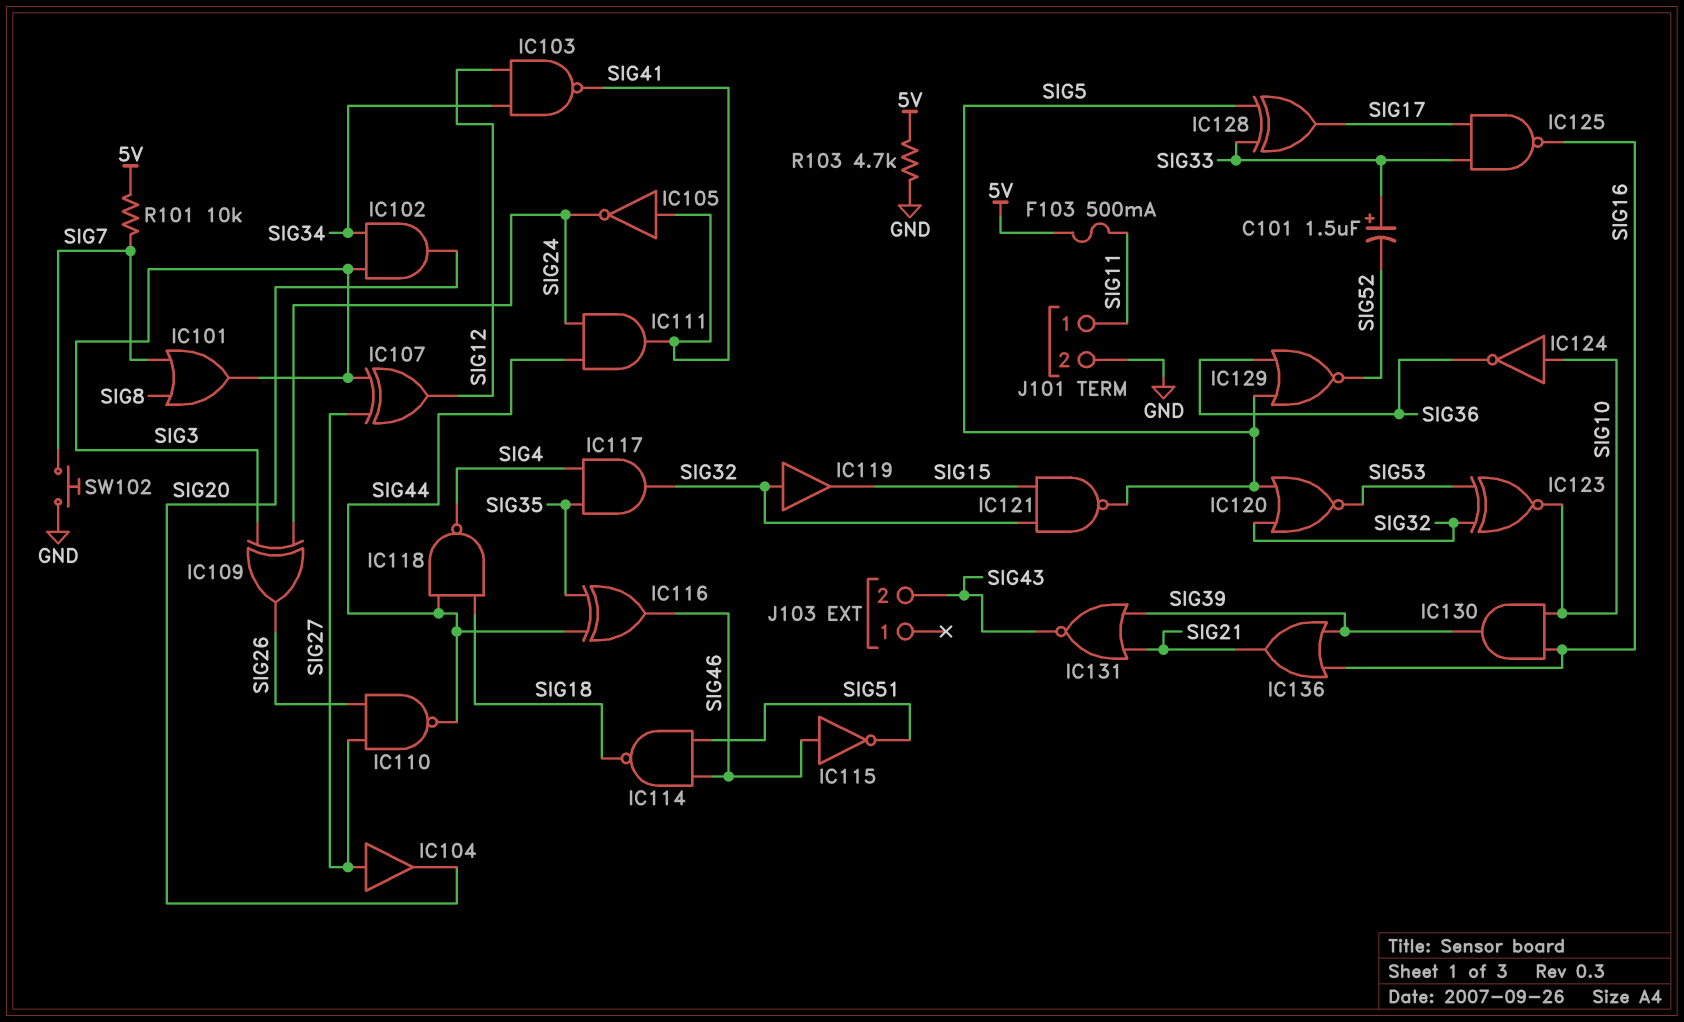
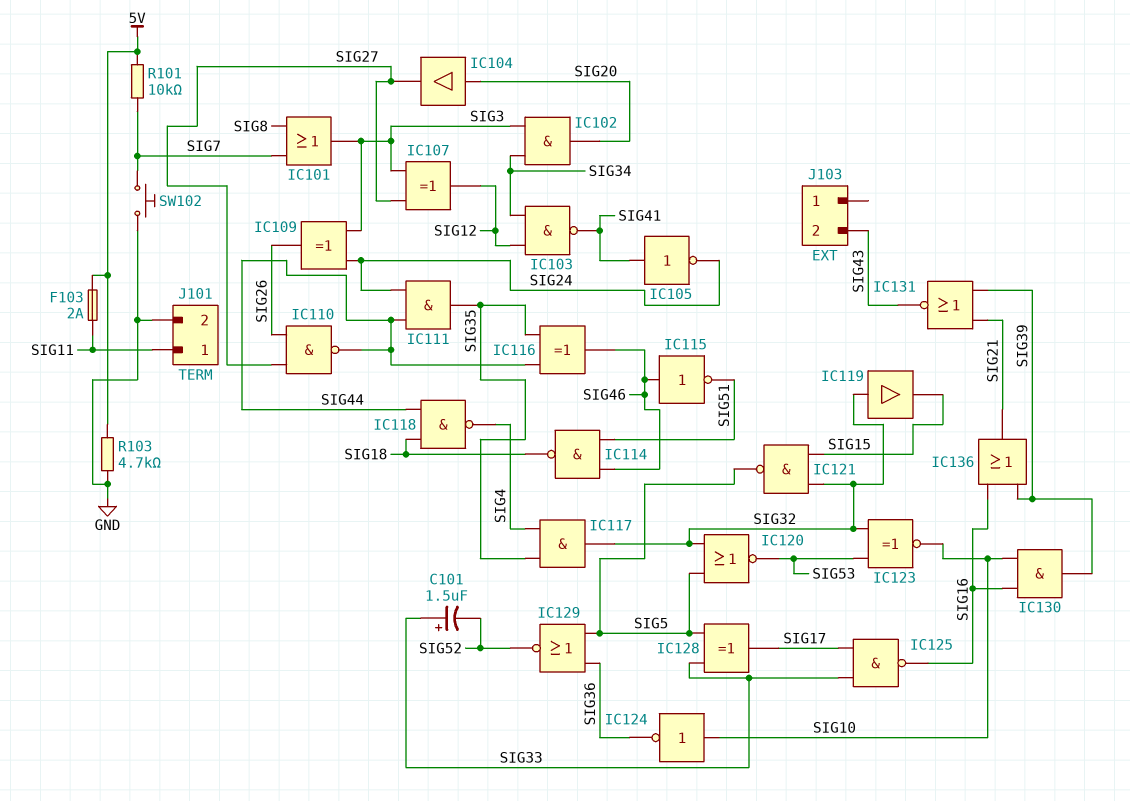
F103: 500mA (5V, SIG11) -> 2A (5V, SIG11)
IC104: buffer (in SIG27, out SIG20) -> buffer (in SIG20, out SIG27)
IC111: AND (in SIG24, in SIG44, out SIG41) -> AND (in SIG24, in SIG44, out SIG35)

